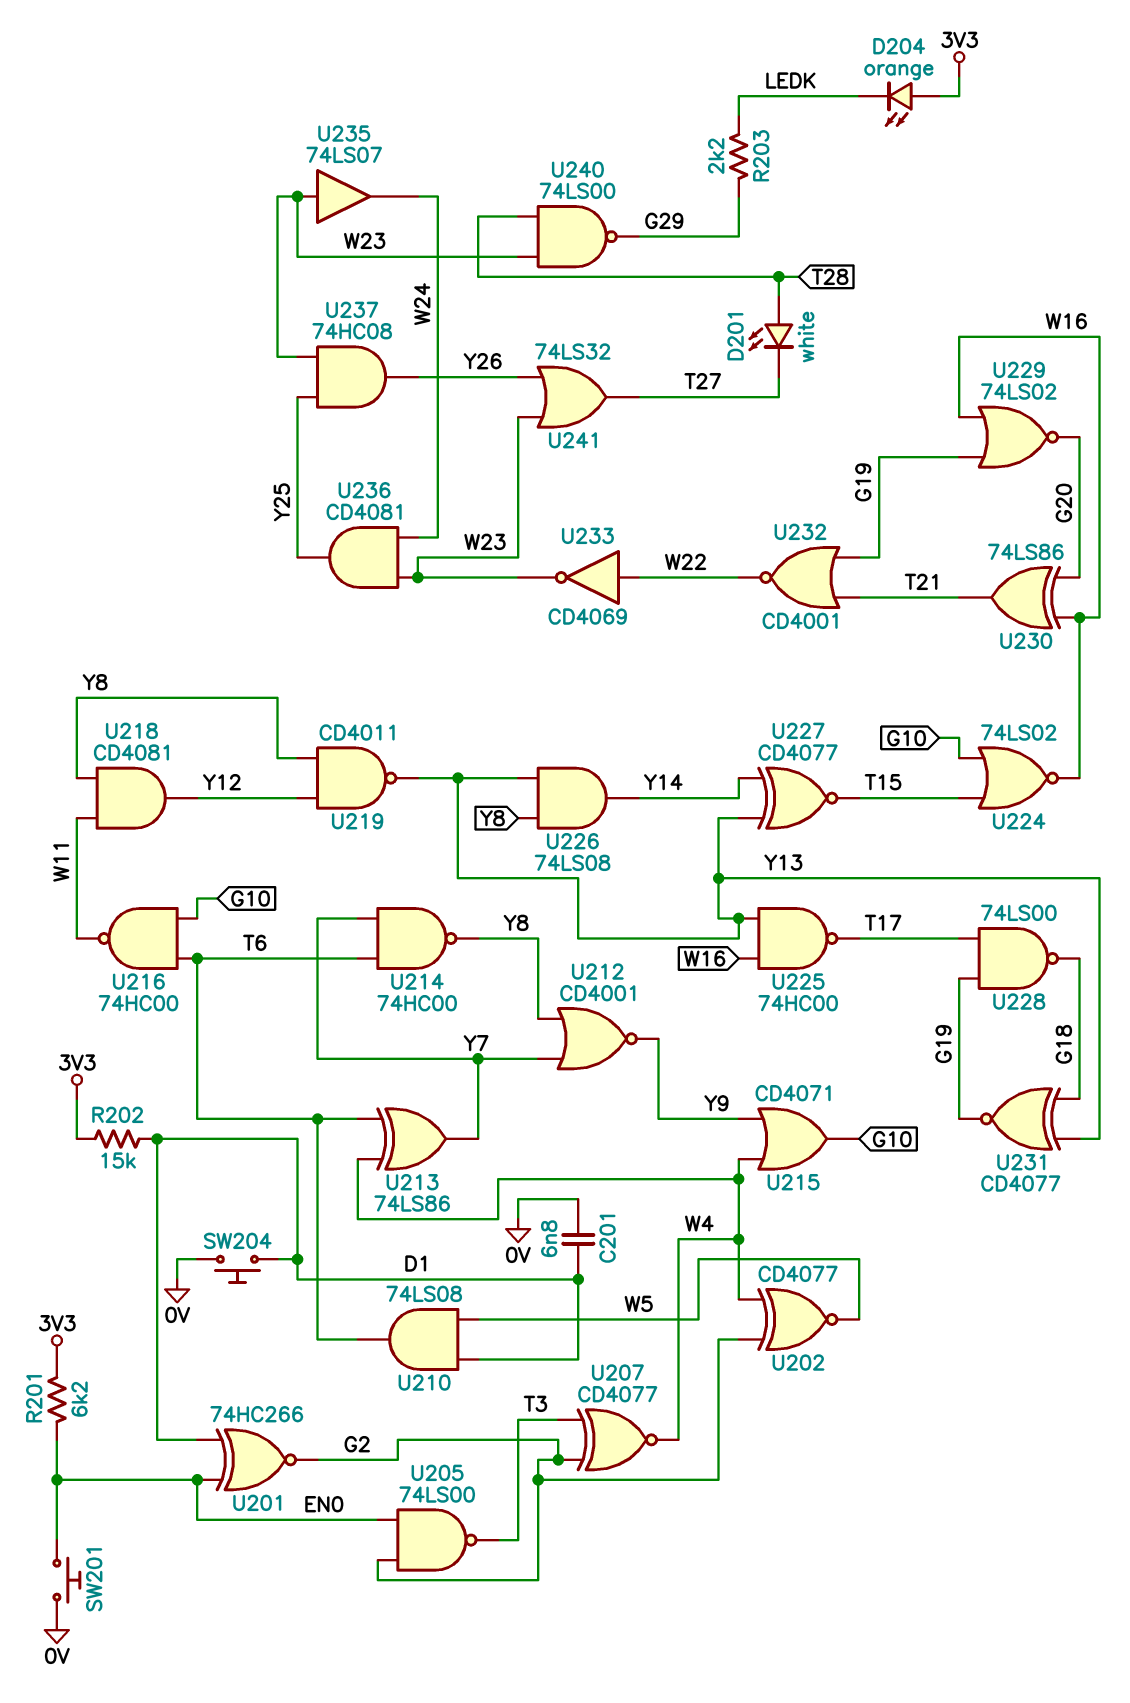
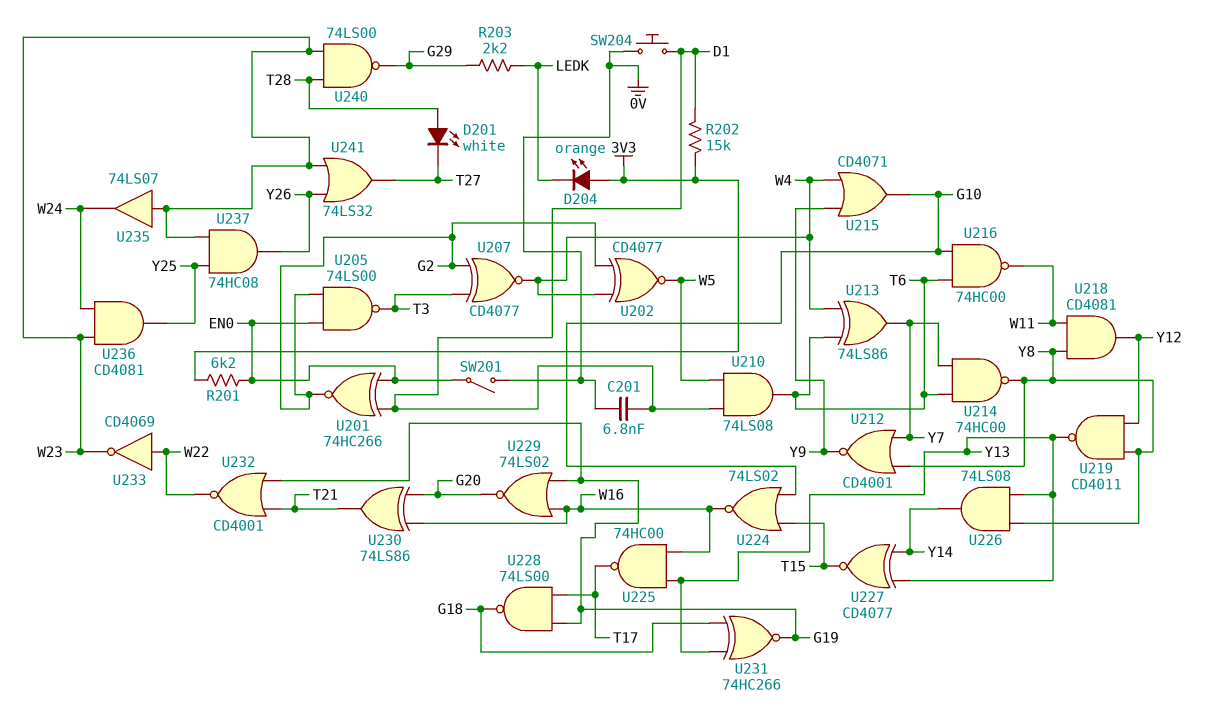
SW201: button (0V, EN0) -> switch (0V, EN0)
U231: XNOR CD4077 (in G18, in Y13, out G19) -> XNOR 74HC266 (in G18, in Y13, out G19)

